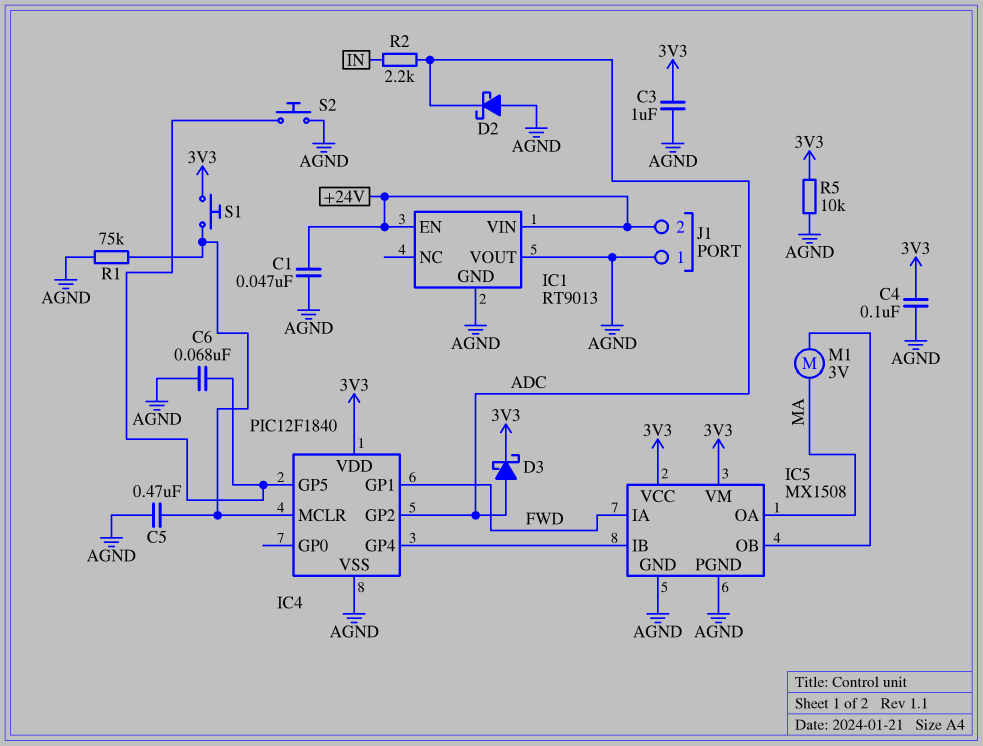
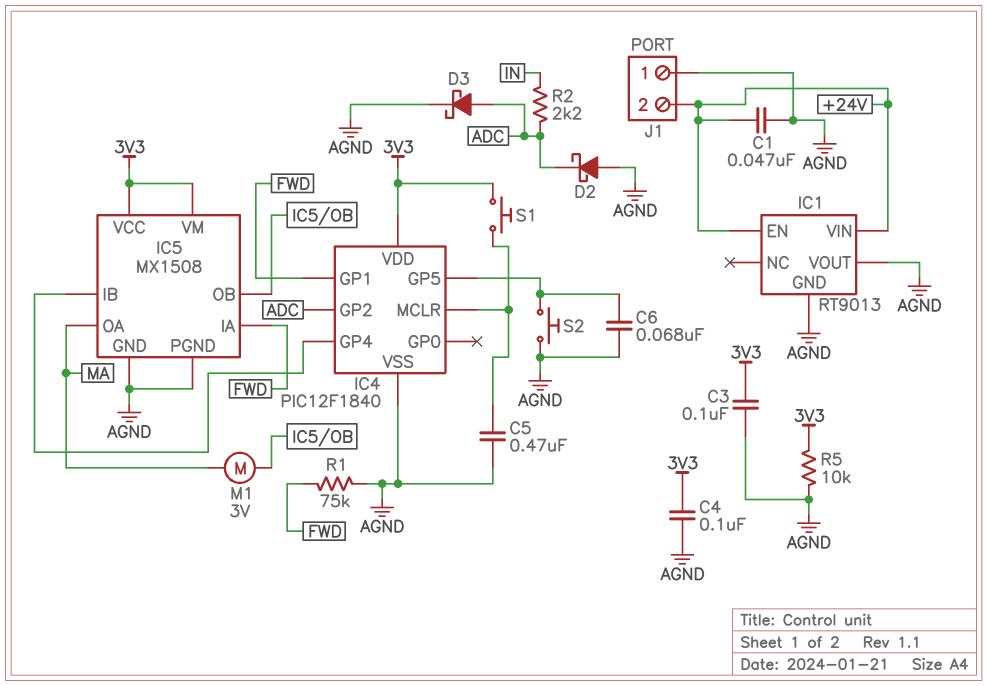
C3: 1uF (3V3, AGND) -> 100nF (3V3, AGND)
D3: schottky (A ADC, K 3V3) -> schottky (A ADC, K AGND)
R1: 75k (AGND, IC4/MCLR) -> 75k (AGND, FWD)

